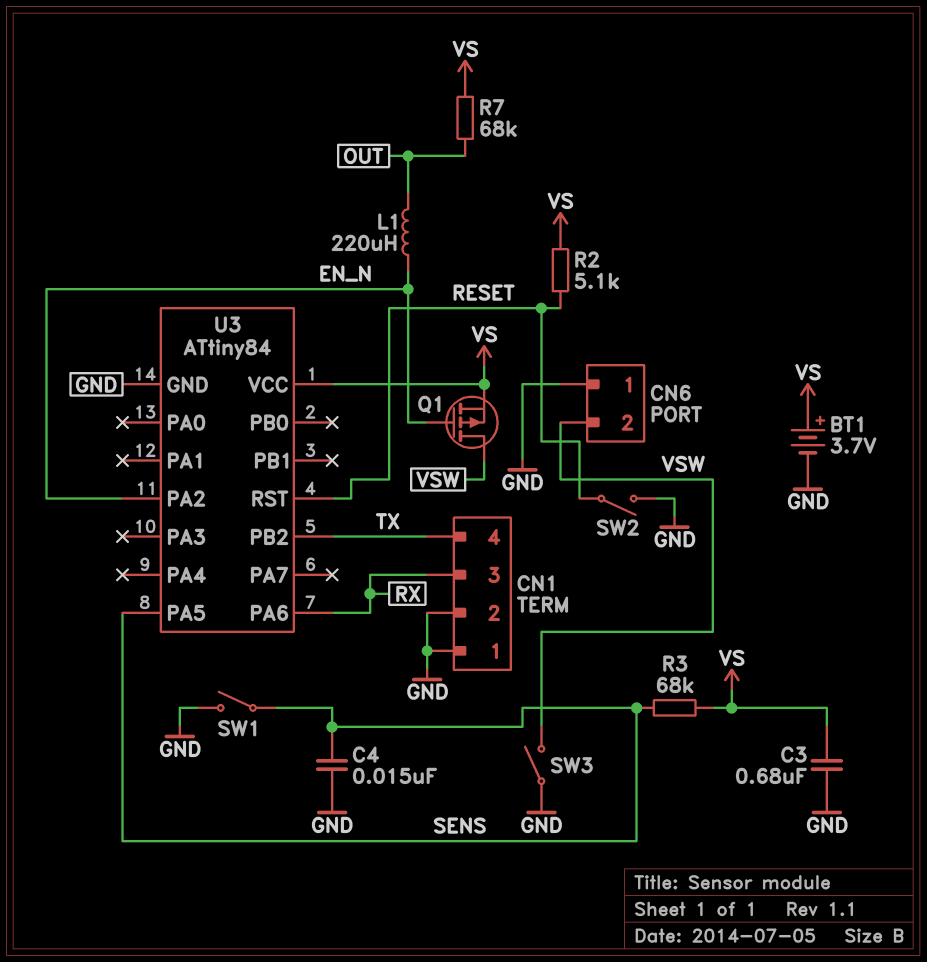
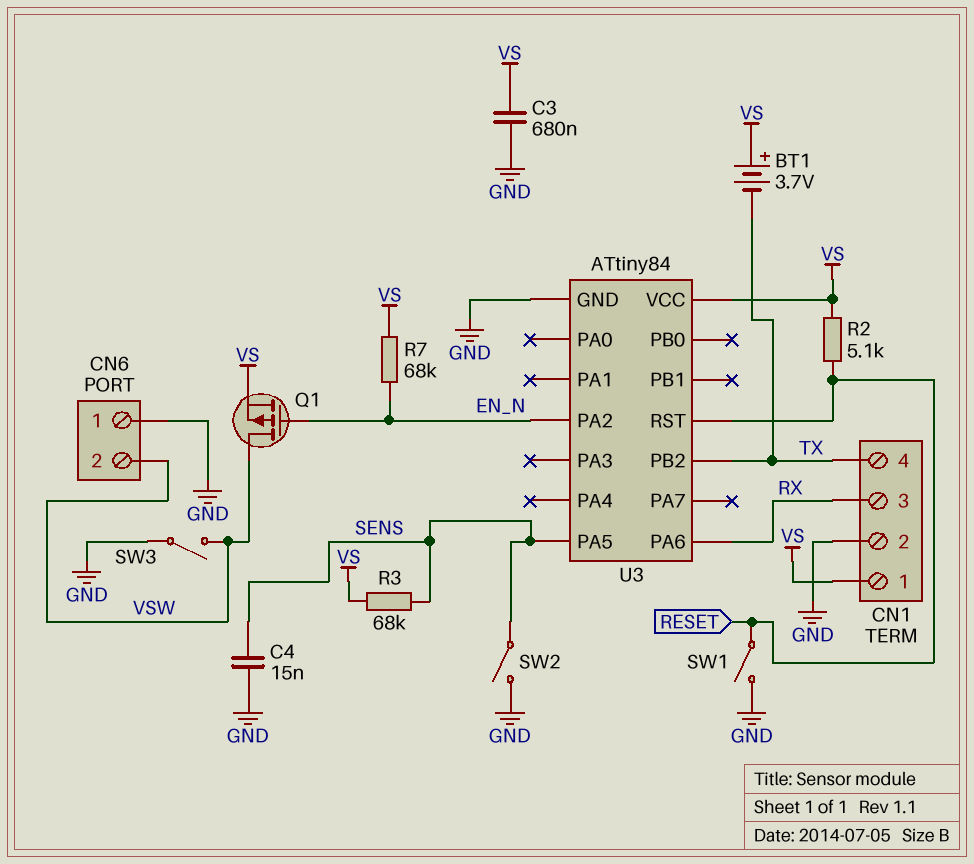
BT1: 3.7V (plus VS, minus GND) -> 3.7V (plus VS, minus TX)
CN1 pin 1: GND -> VS
L1: 220uH (EN_N, OUT) -> none
R7: 68k (OUT, VS) -> 68k (EN_N, VS)
SW1: switch (GND, SENS) -> switch (GND, RESET)
SW2: switch (GND, RESET) -> switch (GND, SENS)

